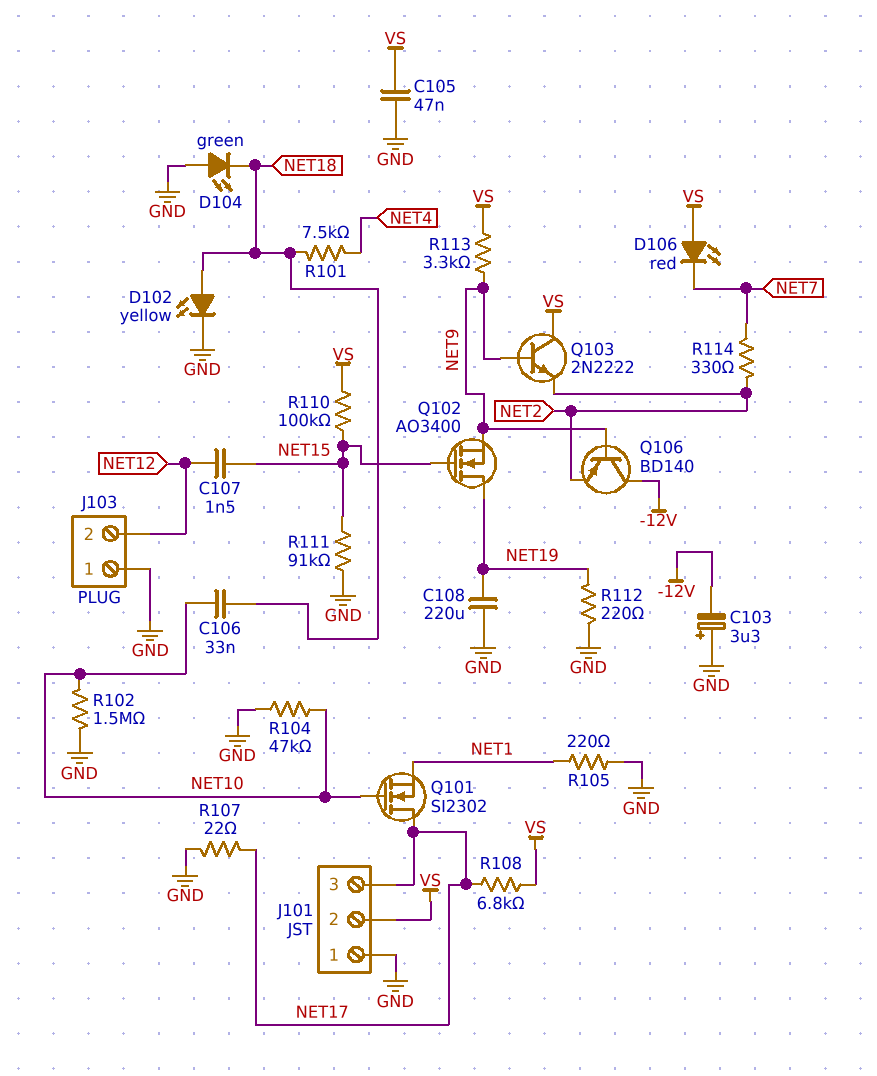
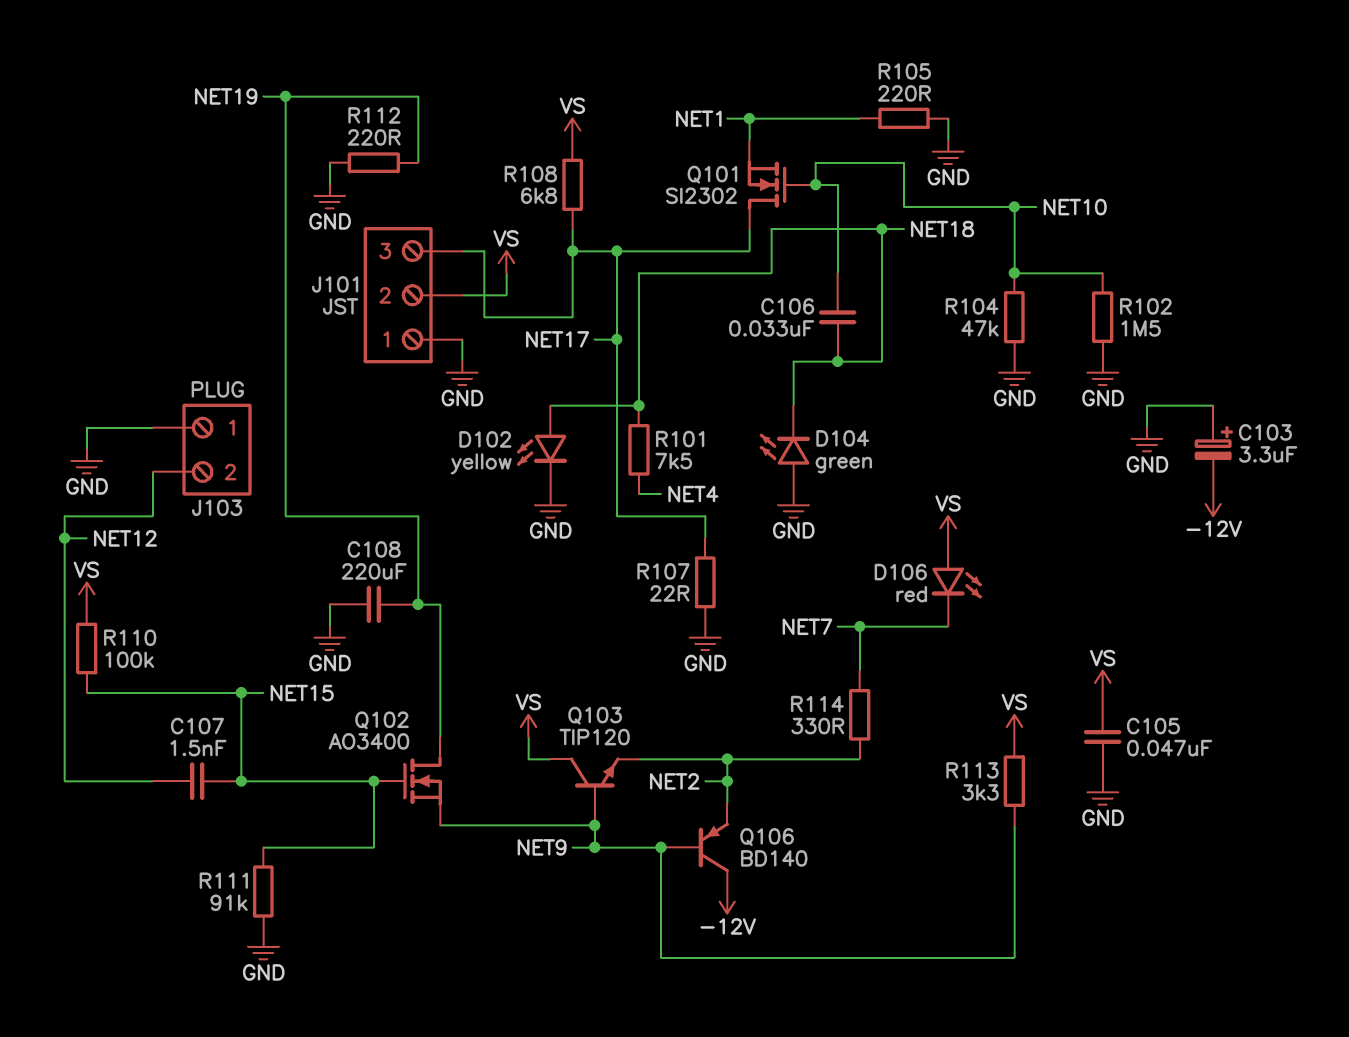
Q103: NPN 2N2222 (B NET9, C VS, E NET2) -> NPN TIP120 (B NET9, C VS, E NET2)

